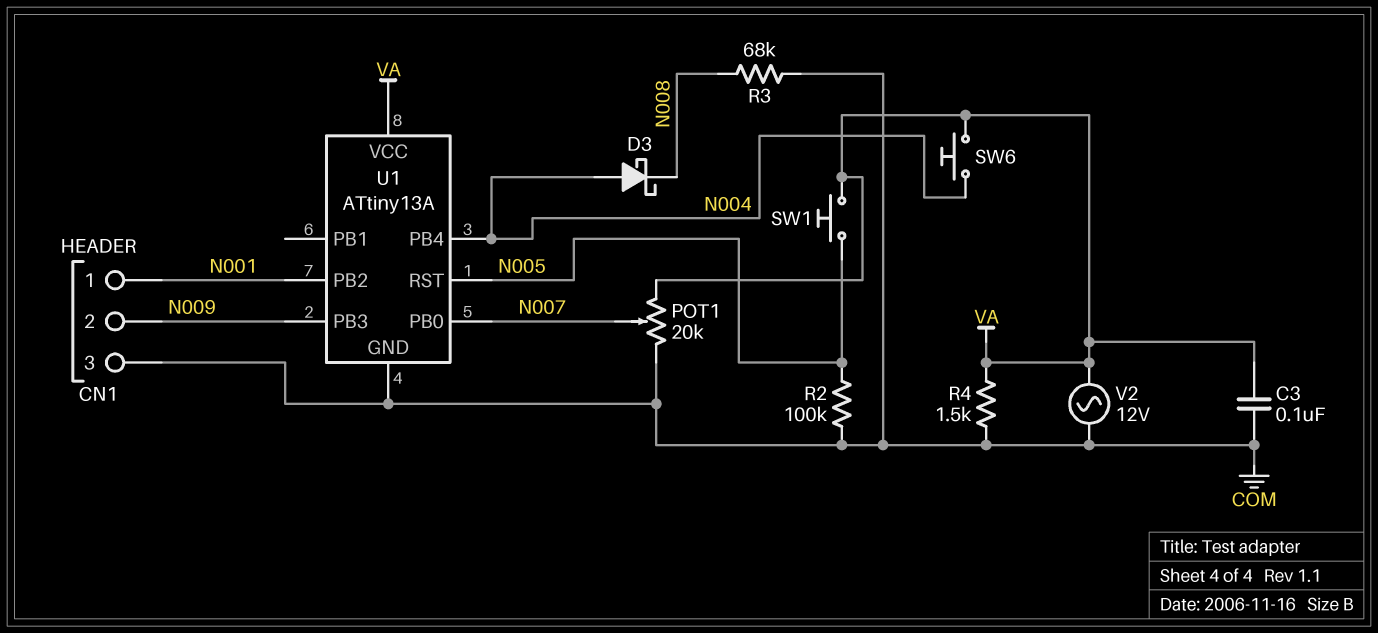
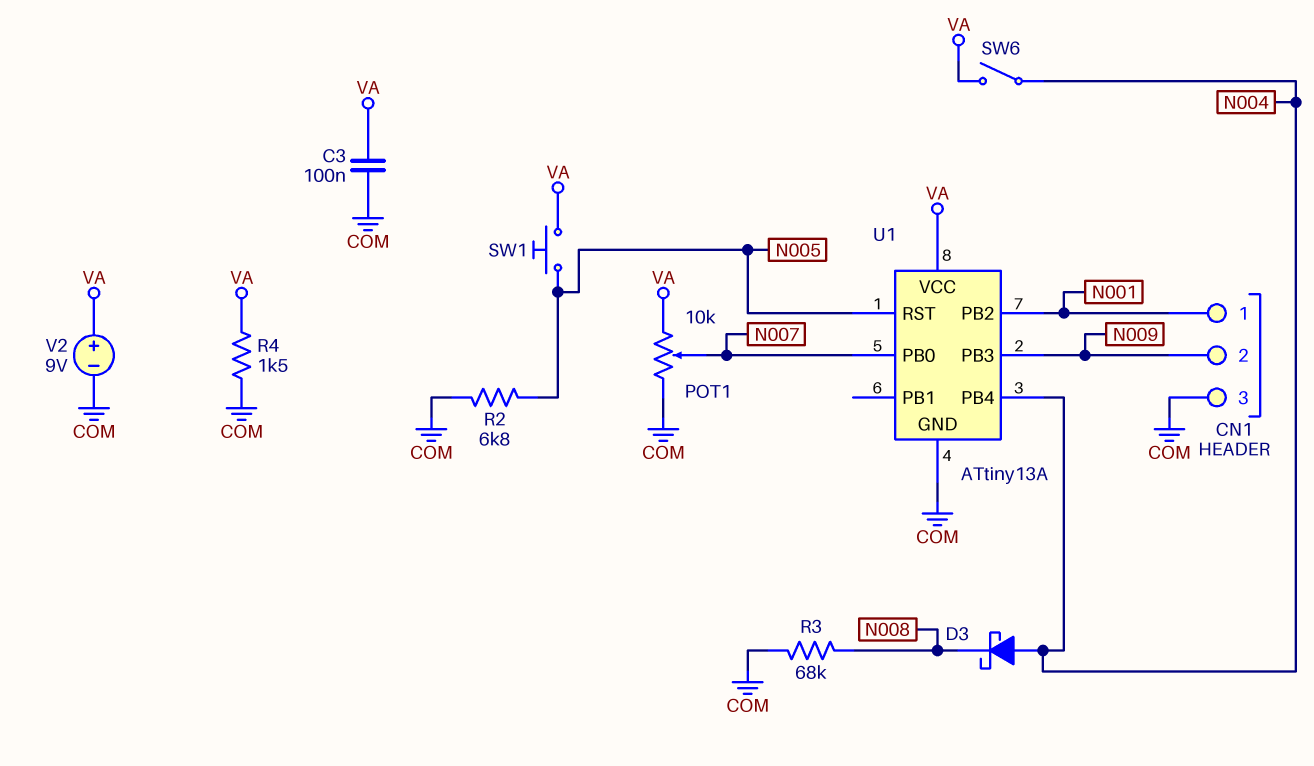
POT1: 20k (COM, VA, wiper N007) -> 10k (COM, VA, wiper N007)
R2: 100k (COM, N005) -> 6.8k (COM, N005)
SW6: button (N004, VA) -> switch (N004, VA)
V2: AC 12V (COM, VA) -> 9V (plus VA, minus COM)

